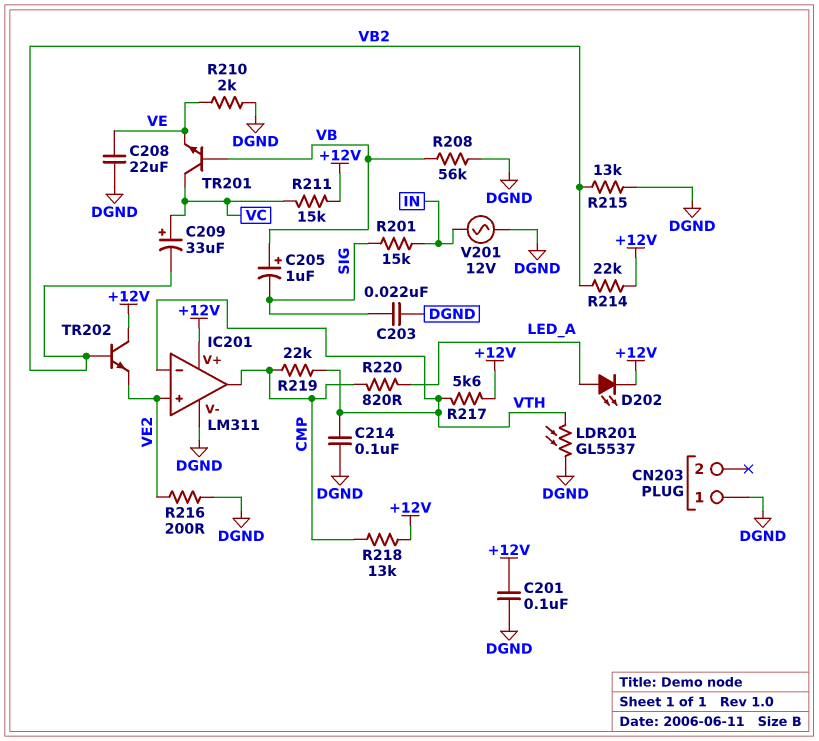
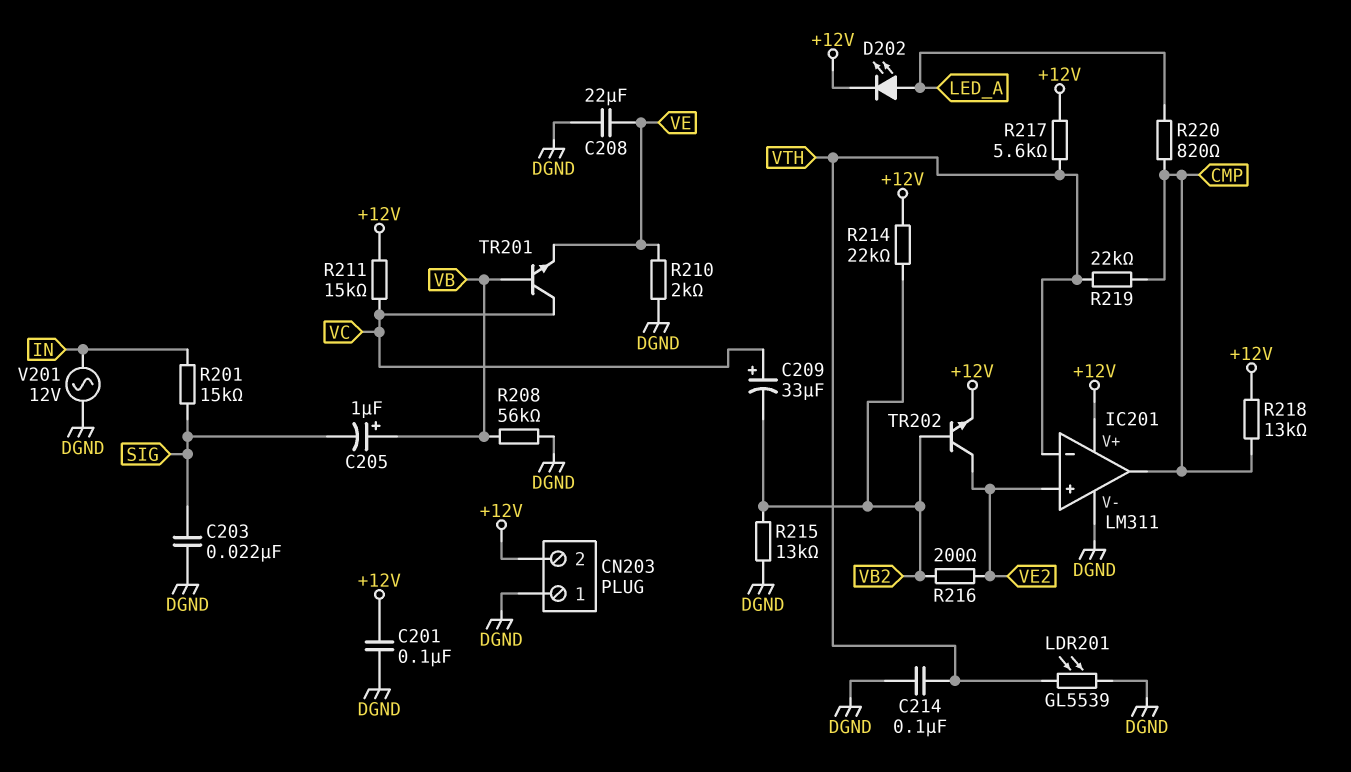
CN203 pin 2: none -> +12V
LDR201: GL5537 (DGND, VTH) -> GL5539 (DGND, VTH)
R216: 200 (DGND, VE2) -> 200 (VB2, VE2)
TR202: NPN (B VB2, C +12V, E VE2) -> NPN (B VB2, C VE2, E +12V)

